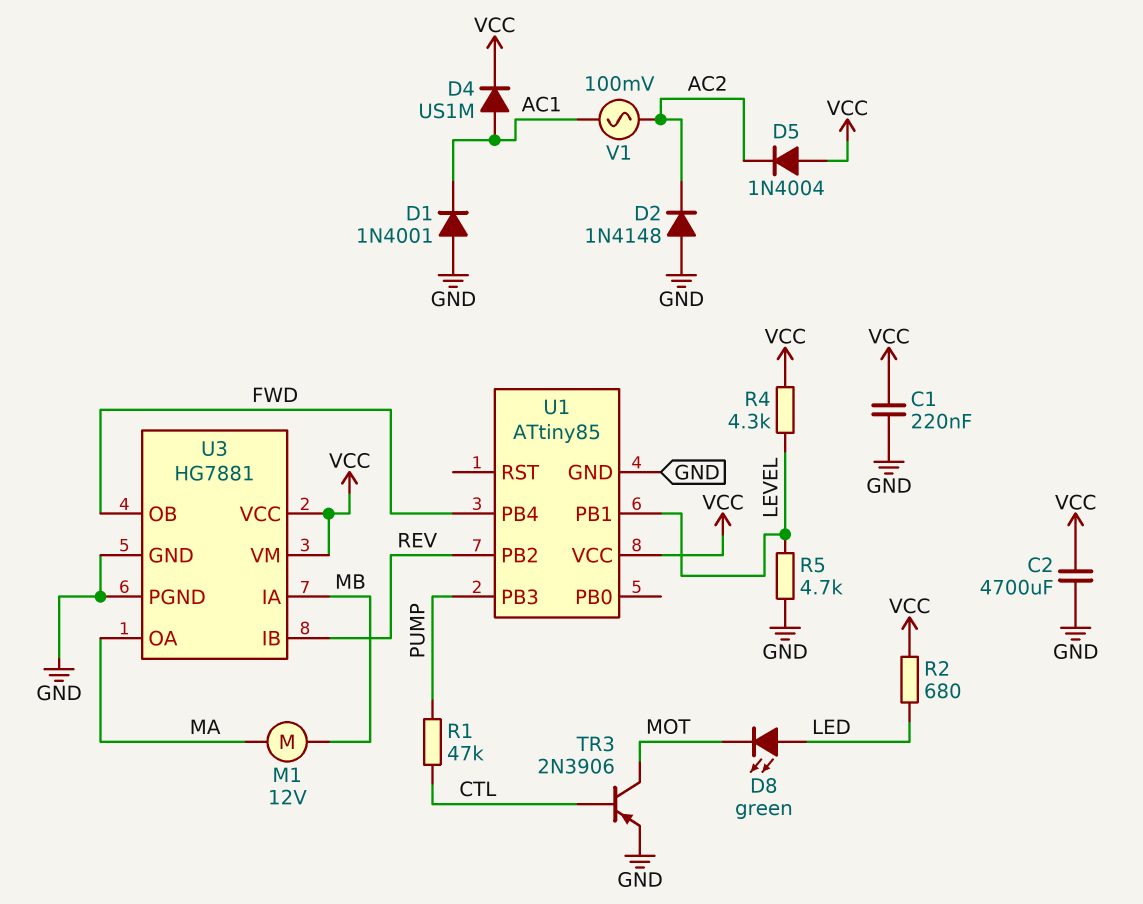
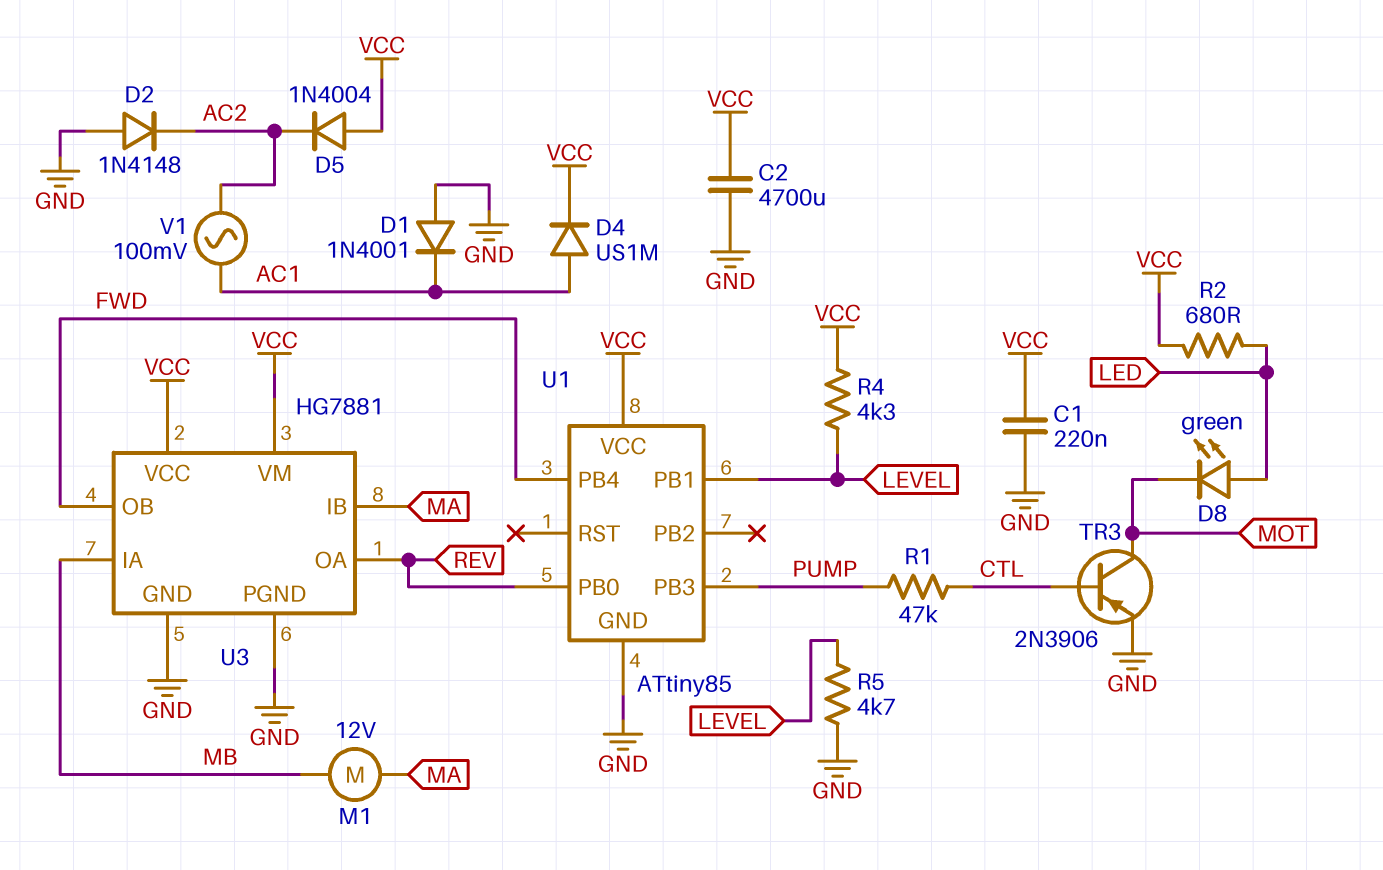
U1 pin PB0: none -> REV
U1 pin PB2: REV -> none
U3 pin IB: REV -> MA
U3 pin OA: MA -> REV

